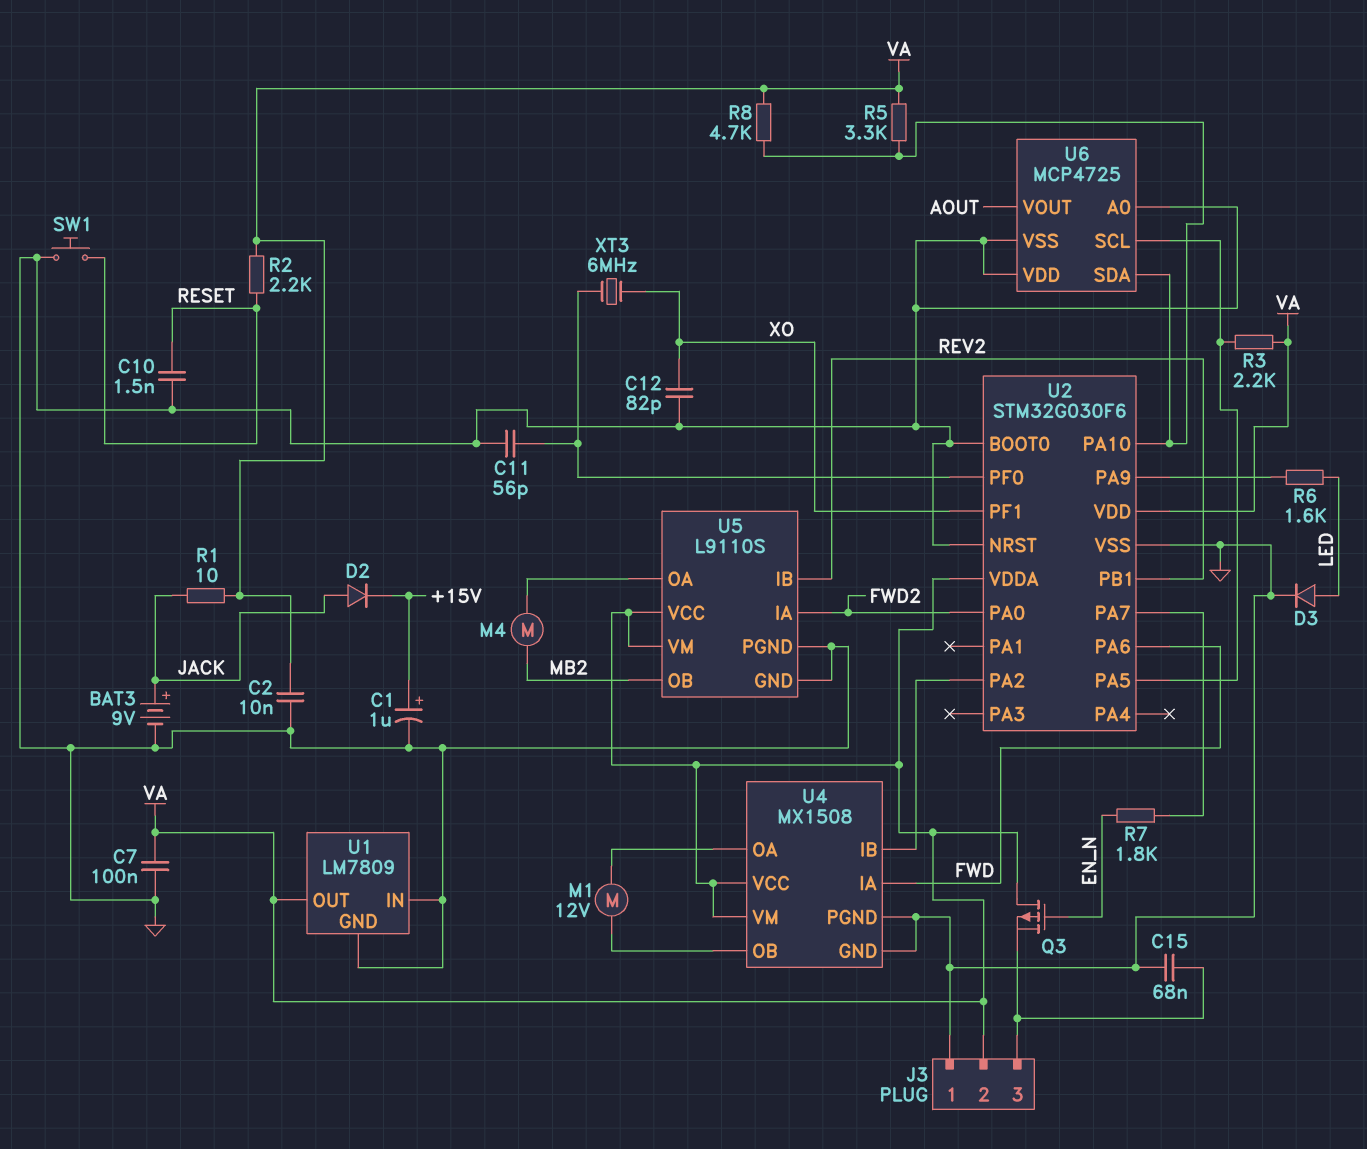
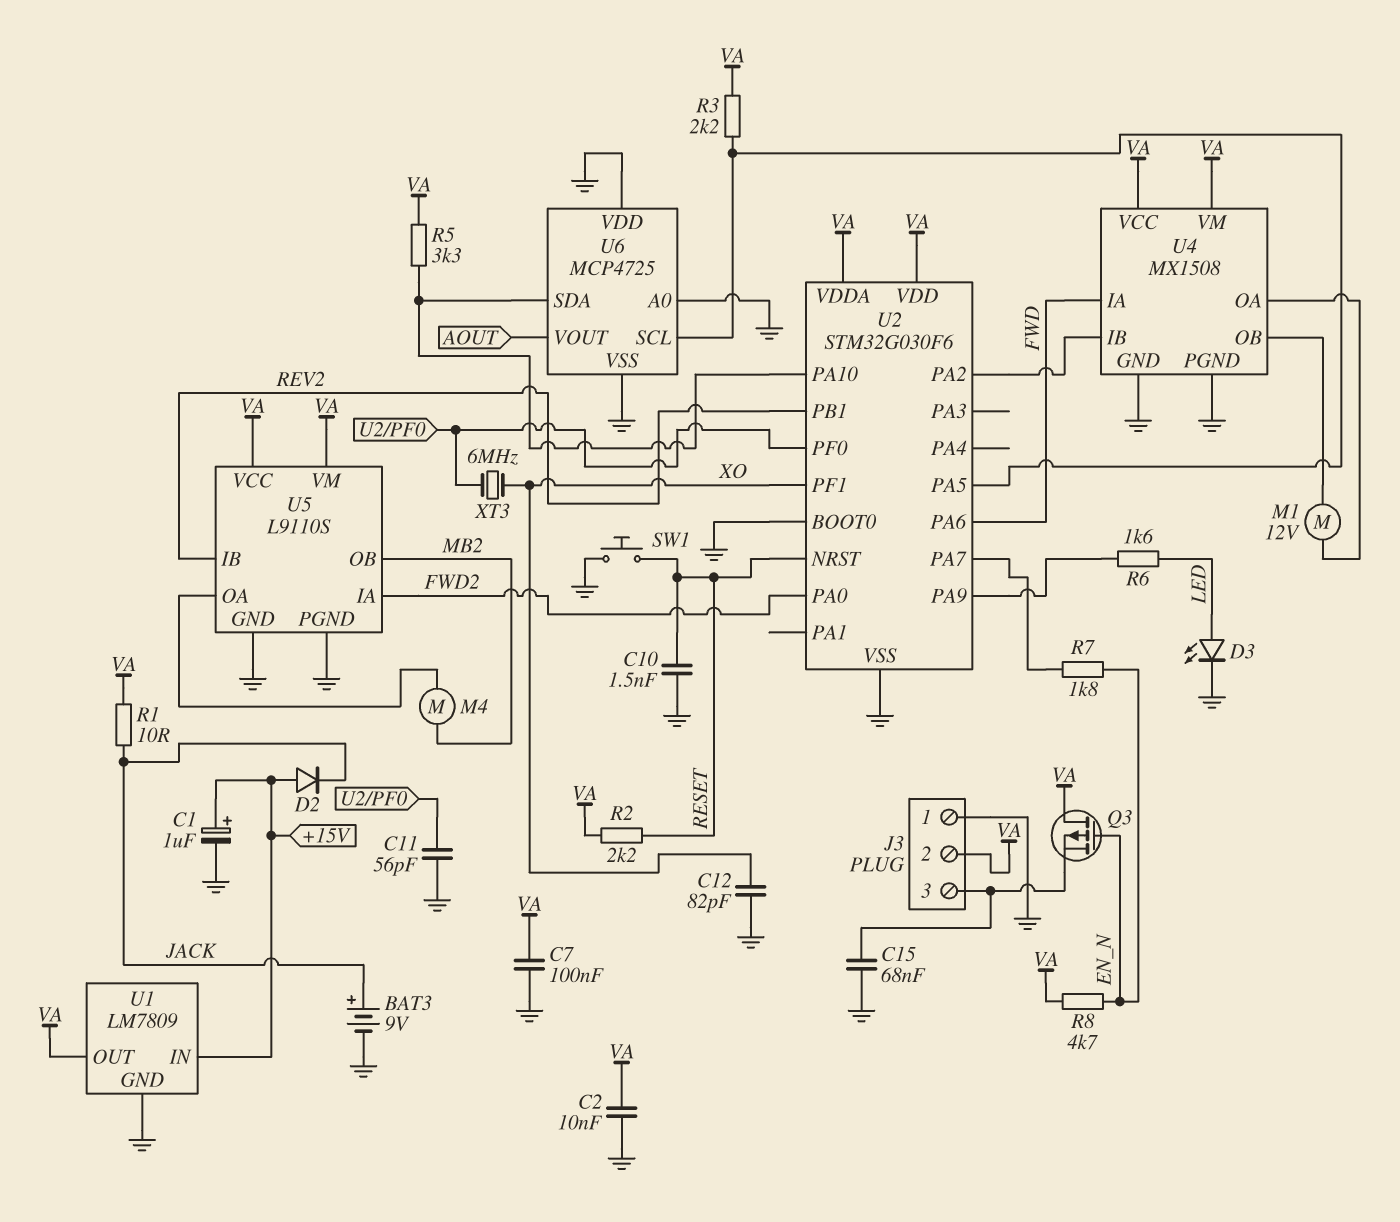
D2: diode (A JACK, K +15V) -> diode (A +15V, K JACK)
D3: diode (A LED, K GND) -> LED (A LED, K GND)
R8: 4.7k (U2/PA10, VA) -> 4.7k (EN_N, VA)
U1 pin IN: GND -> +15V
U2 pin NRST: GND -> RESET

